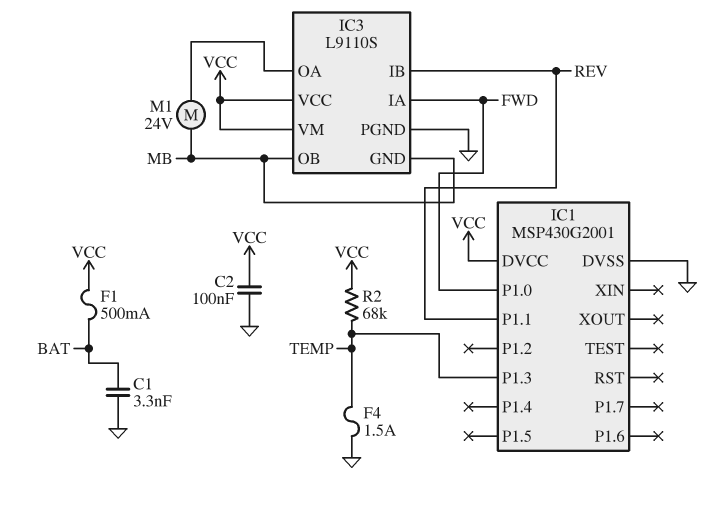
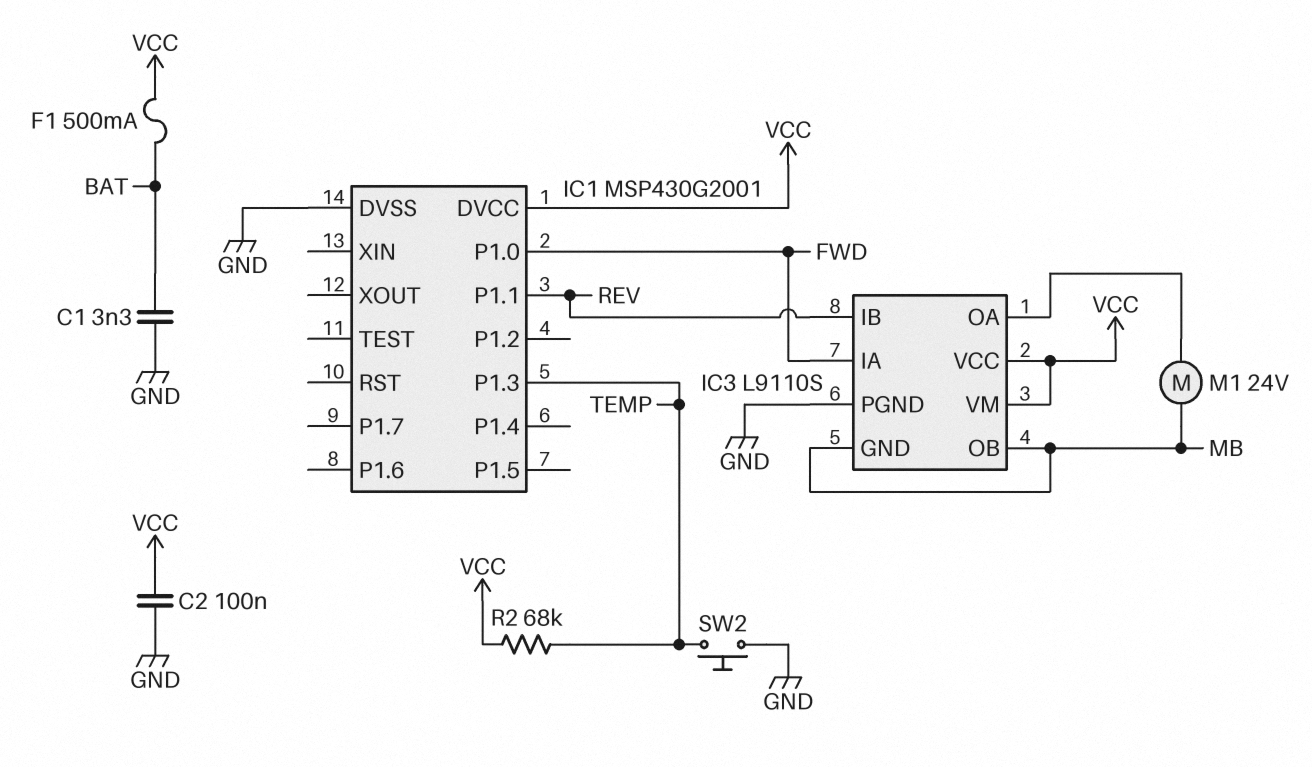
F4: 1.5A (GND, TEMP) -> none
SW2: none -> button (GND, TEMP)

